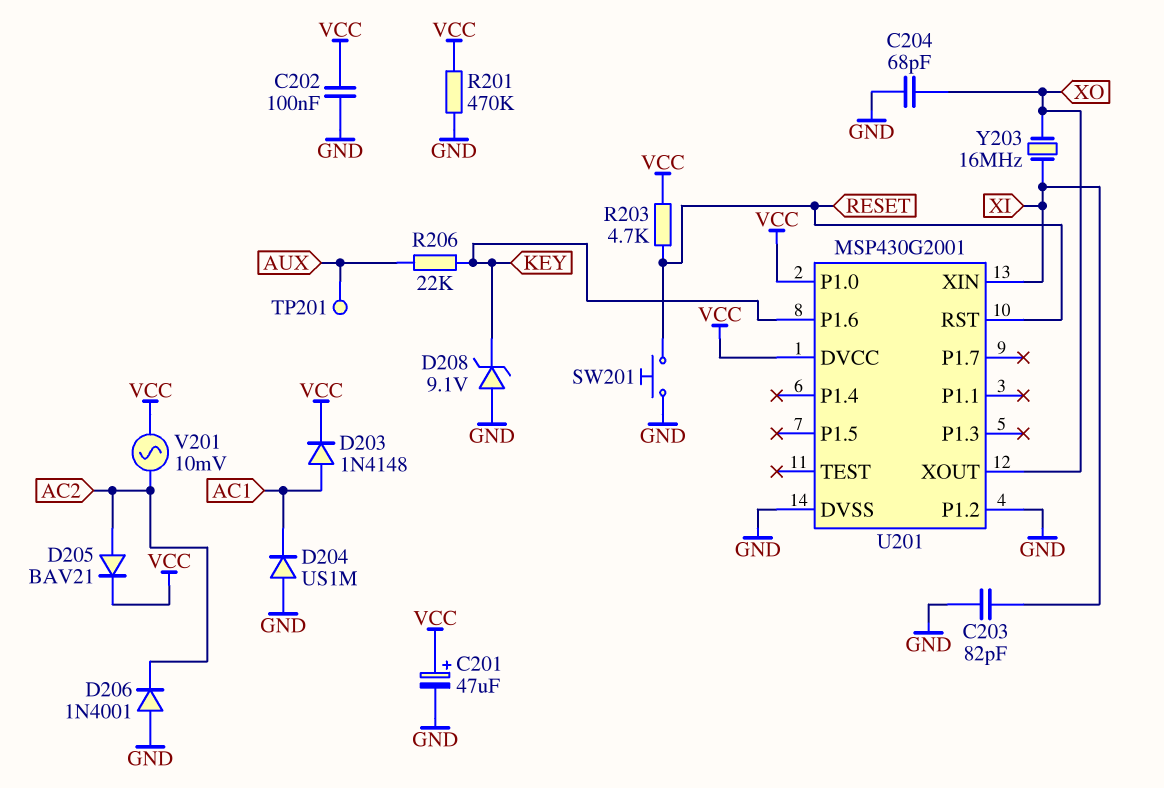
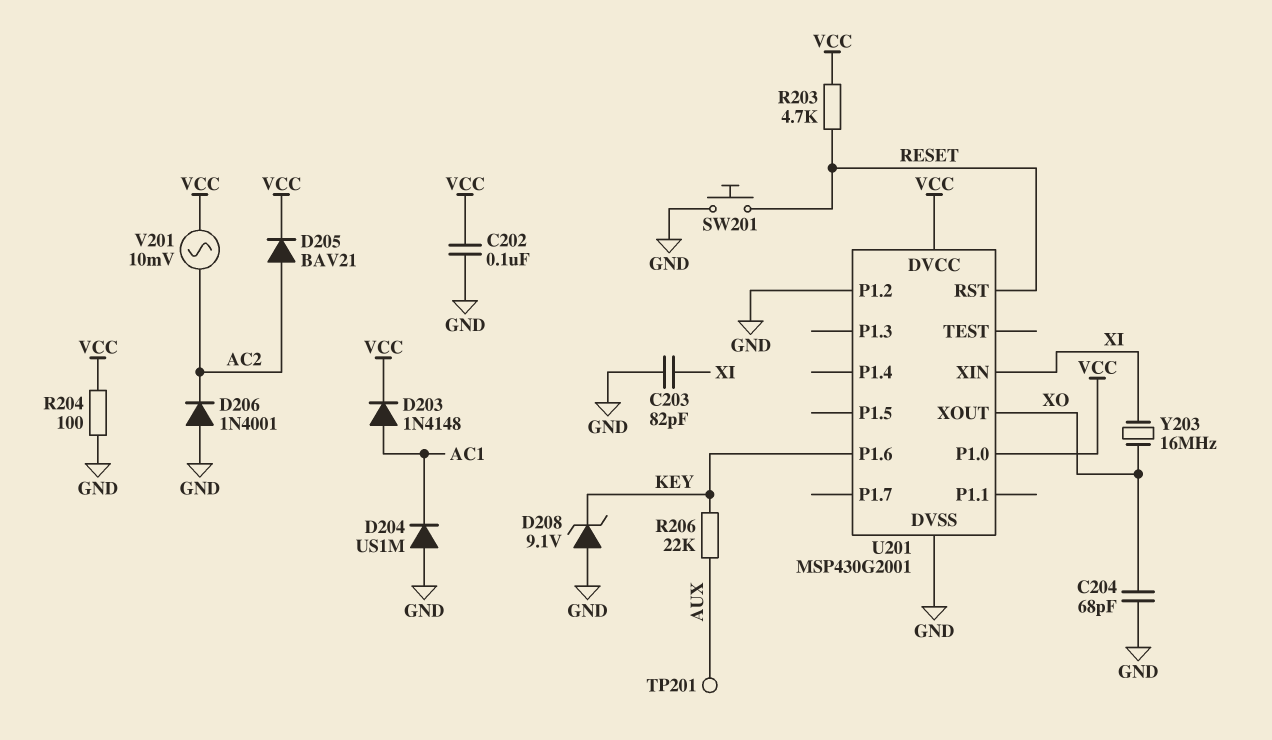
C201: 47uF (plus VCC, minus GND) -> none
R201: 470k (GND, VCC) -> none
R204: none -> 100 (GND, VCC)

